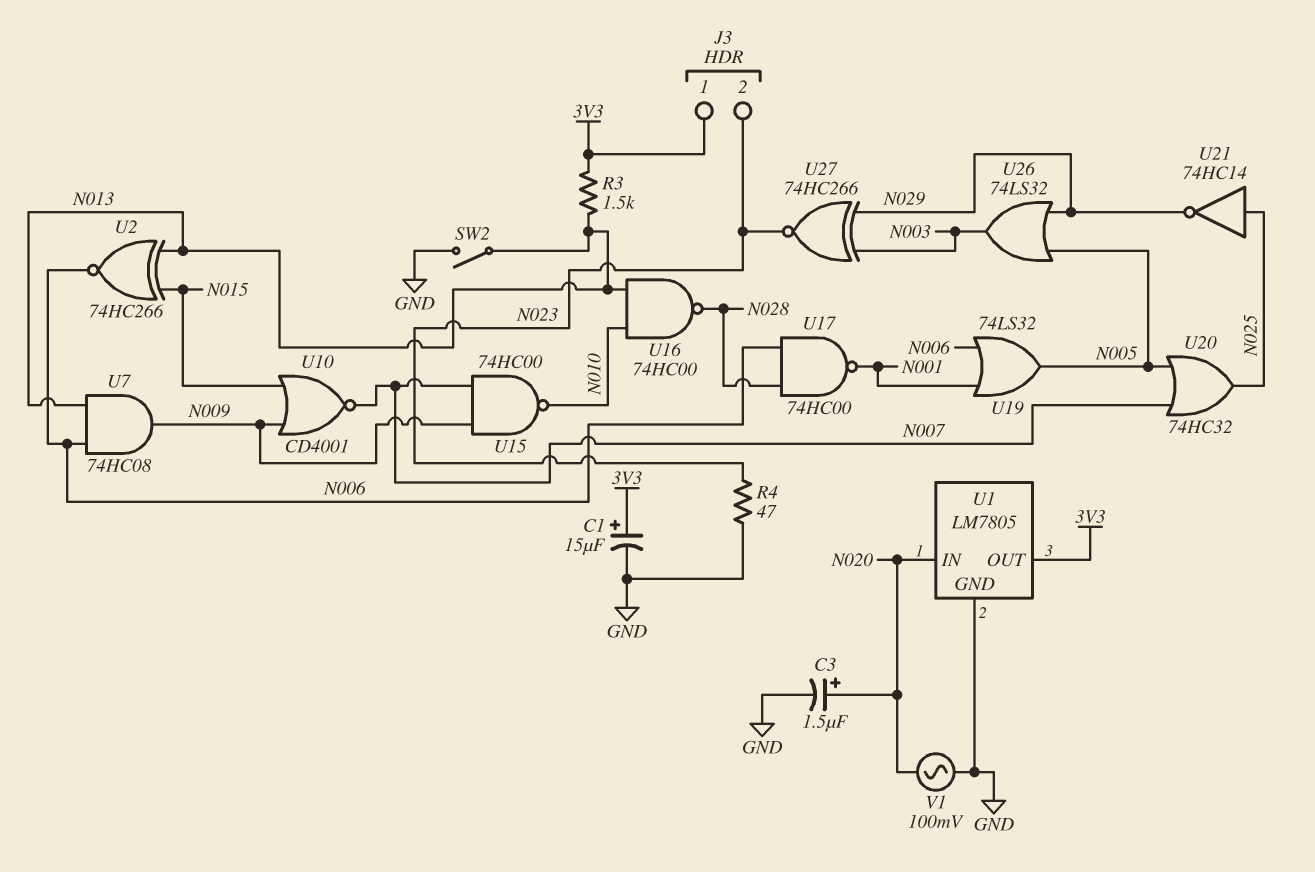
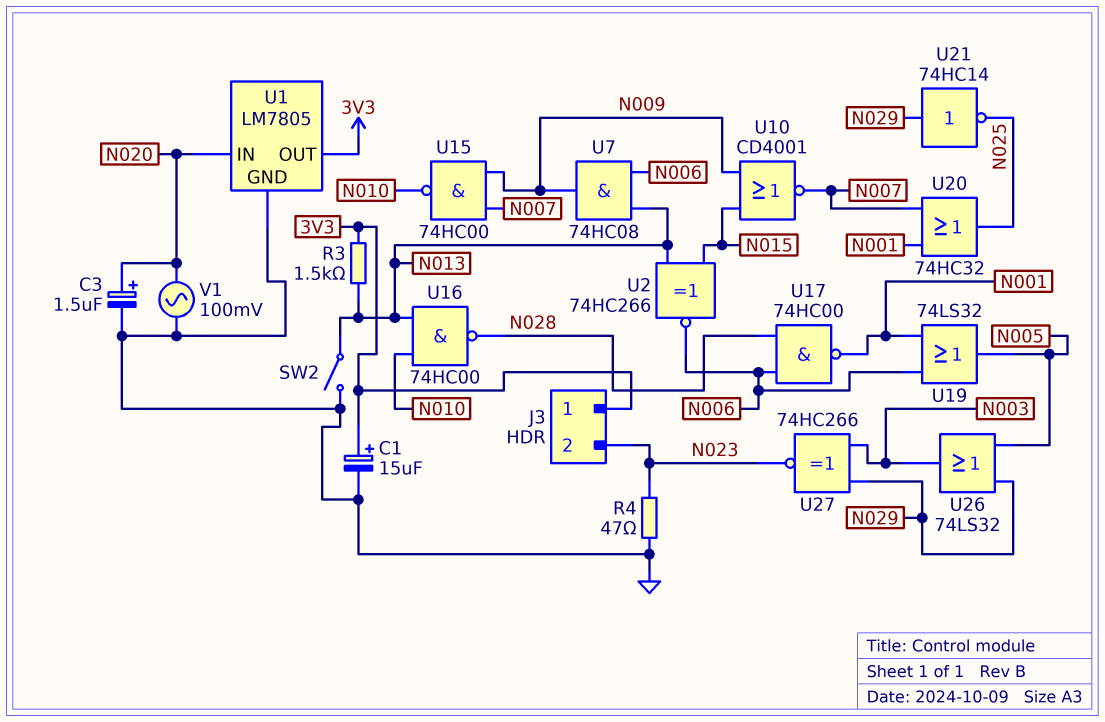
U20: OR 74HC32 (in N005, in N007, out N025) -> OR 74HC32 (in N001, in N007, out N025)
U21: NOT 74HC14 (in N025, out N029) -> NOT 74HC14 (in N029, out N025)

